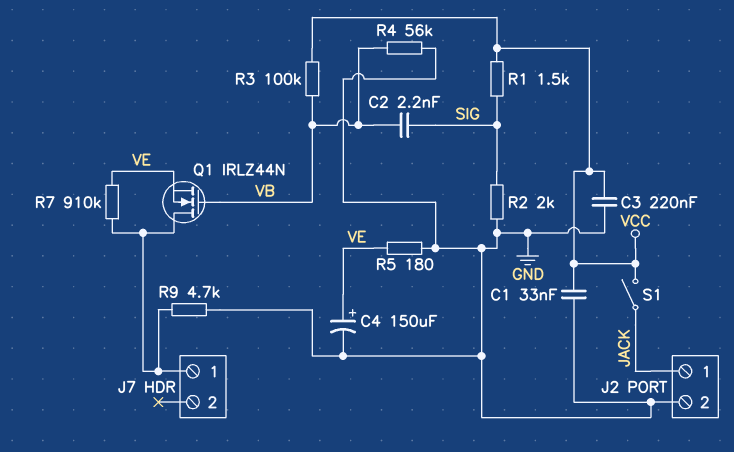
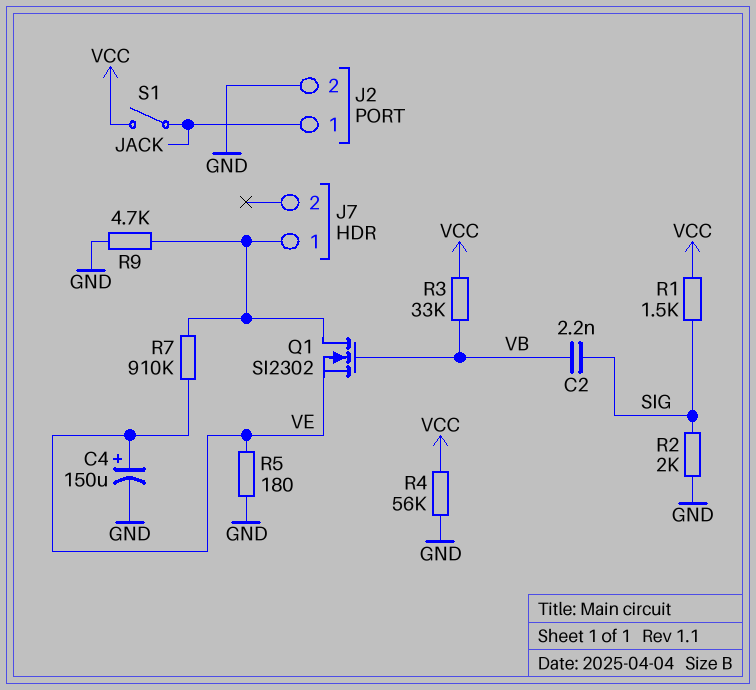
C1: 33nF (GND, VCC) -> none
C3: 220nF (GND, VCC) -> none
Q1: NMOS IRLZ44N (G VB, D J7/1, S VE) -> NMOS SI2302 (G VB, D J7/1, S VE)
R3: 100k (VB, VCC) -> 33k (VB, VCC)
R4: 56k (GND, VB) -> 56k (GND, VCC)

